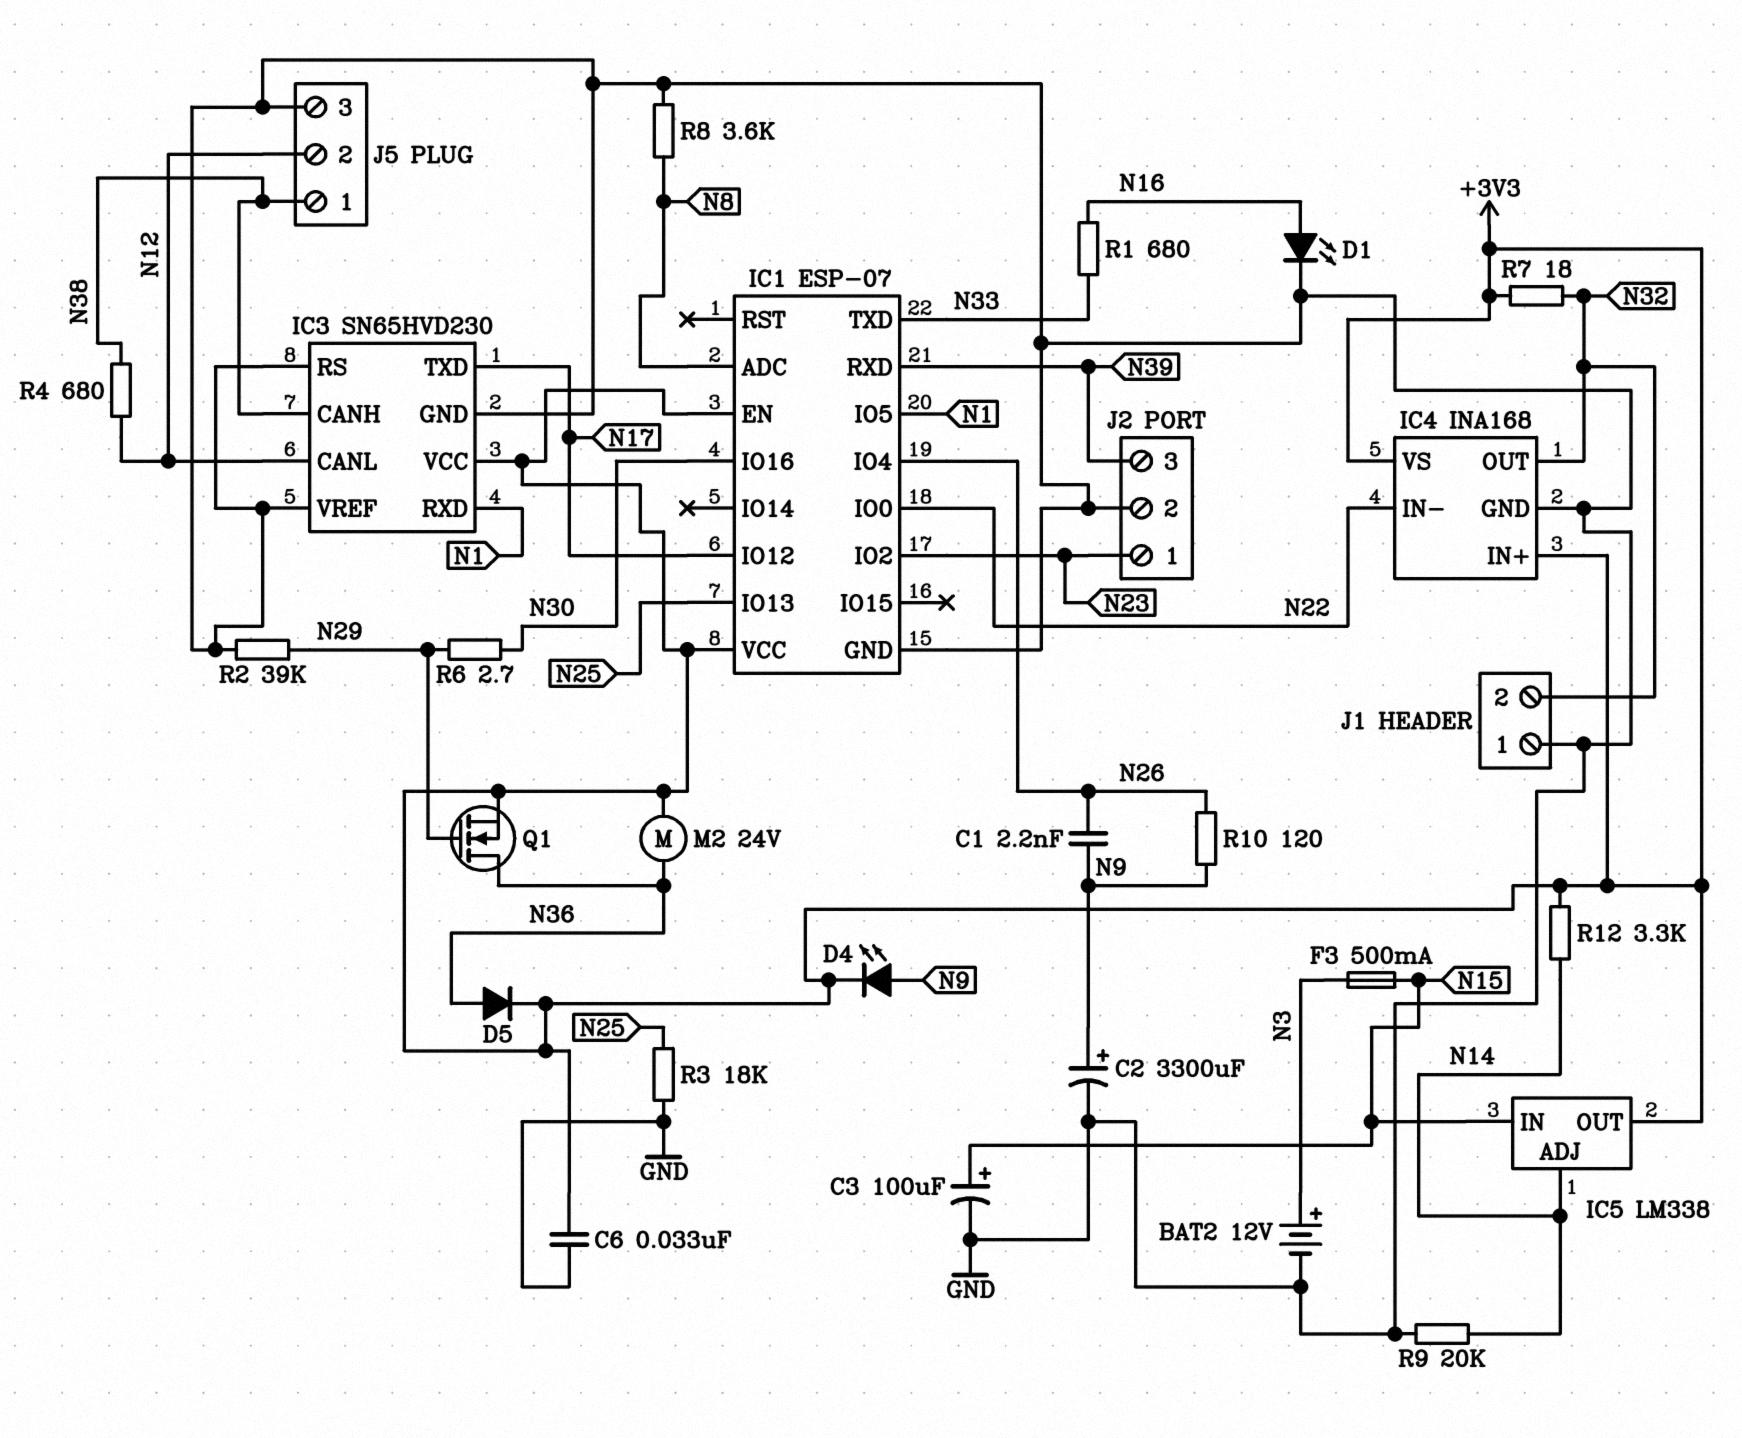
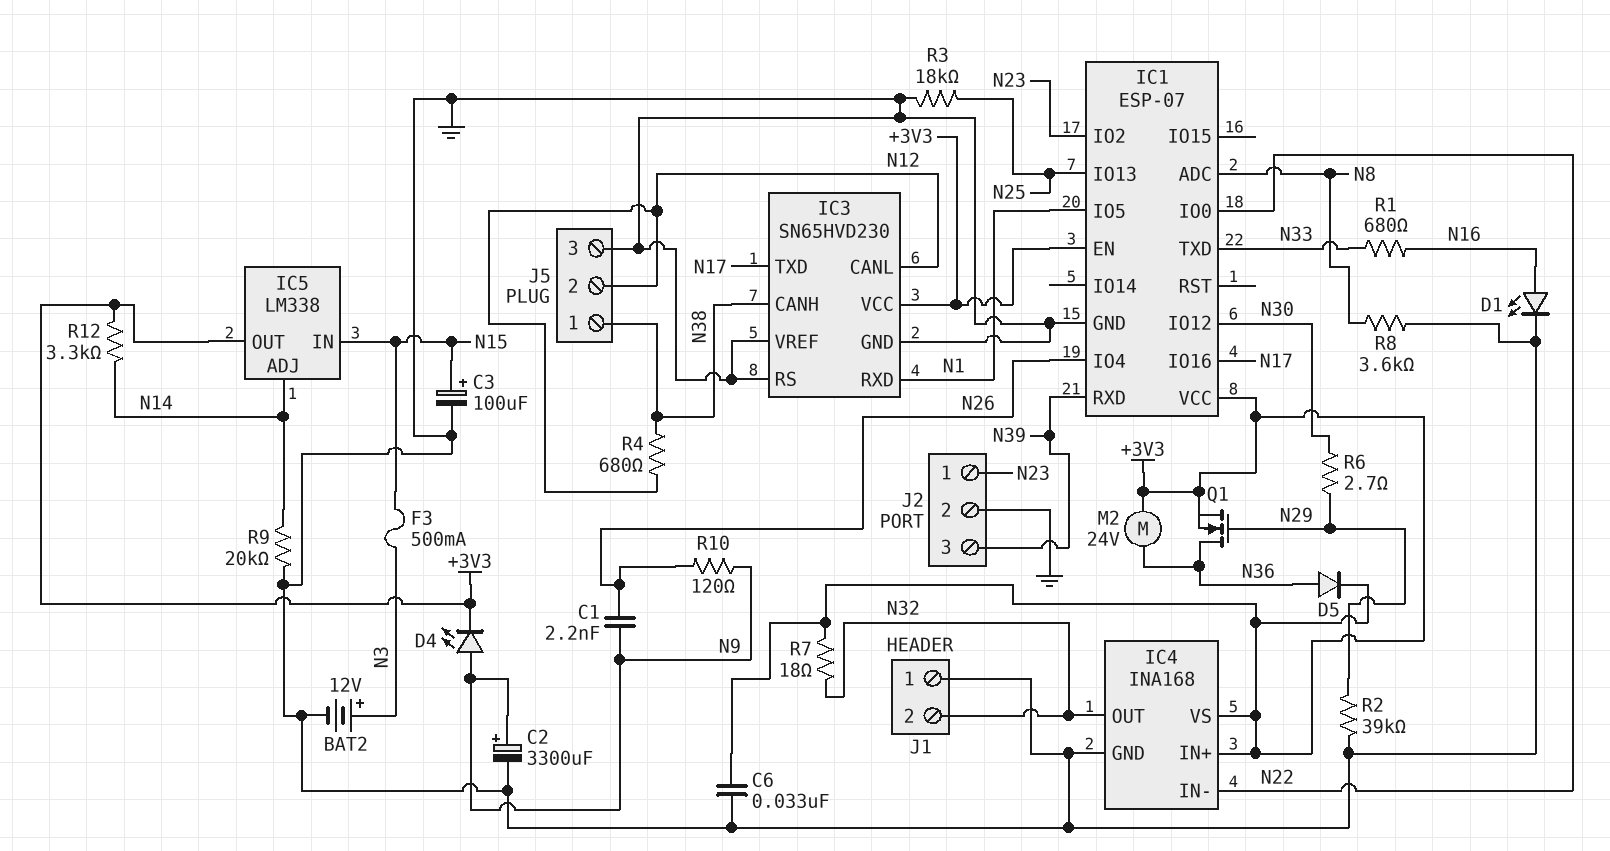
IC1 pin IO12: N17 -> N30
IC1 pin IO16: N30 -> N17

